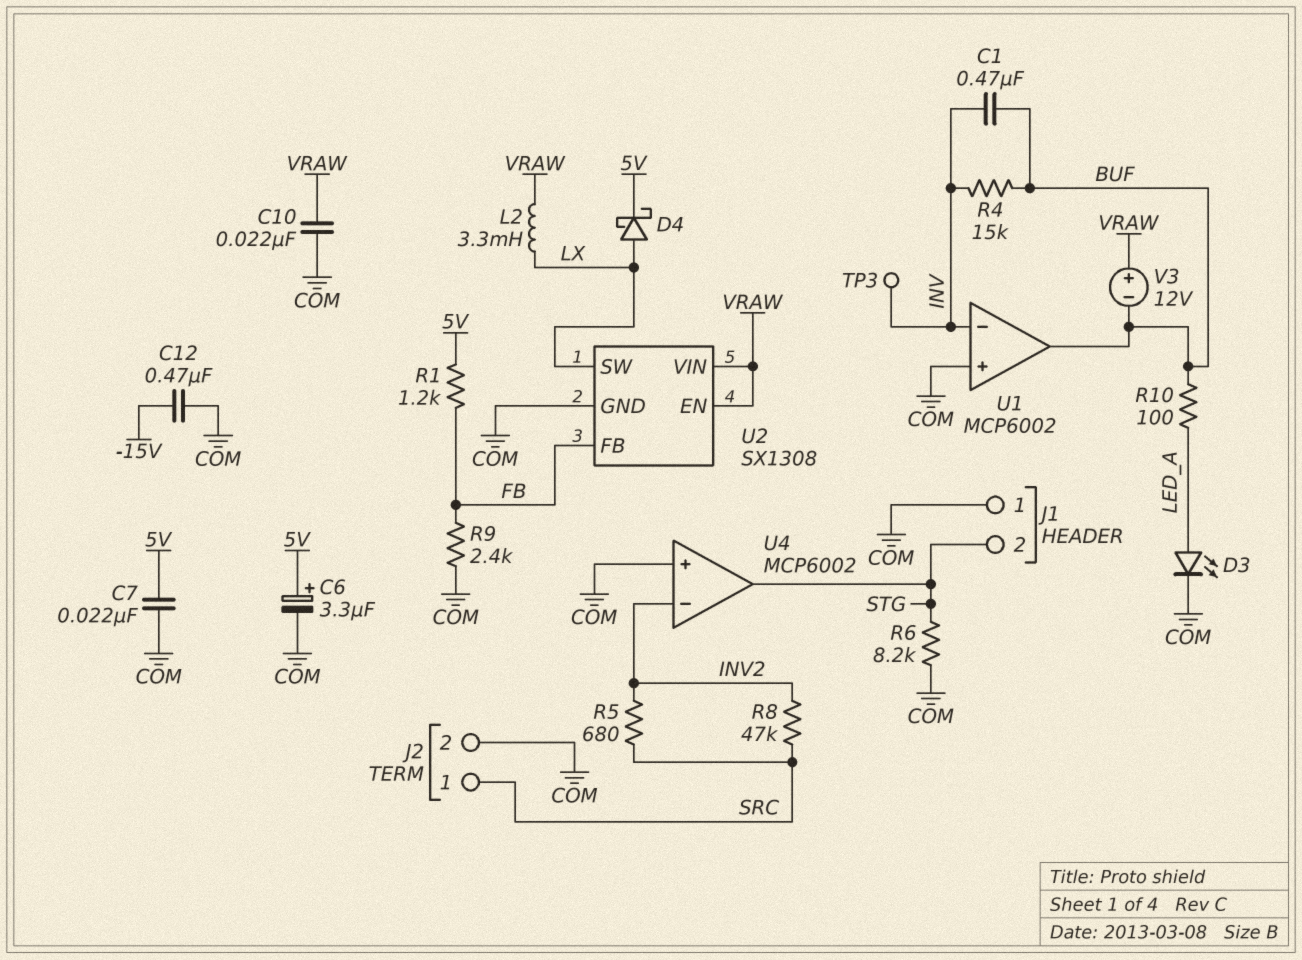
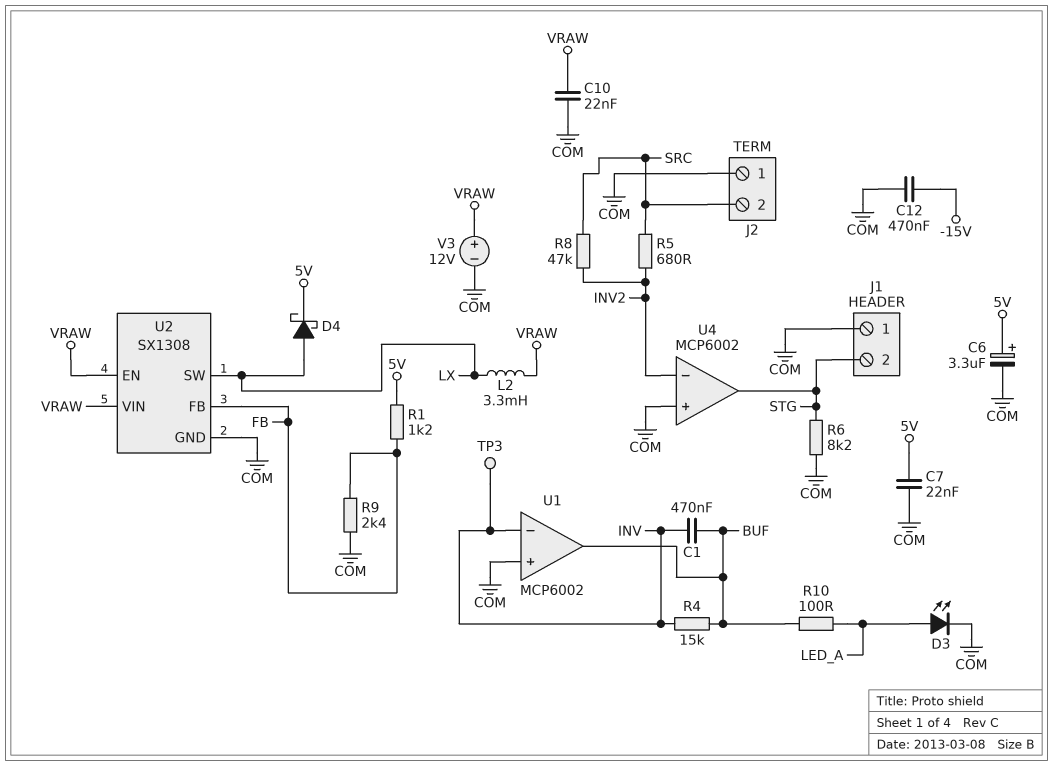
J2 pin 1: SRC -> COM
J2 pin 2: COM -> SRC
V3: 12V (plus VRAW, minus BUF) -> 12V (plus VRAW, minus COM)

